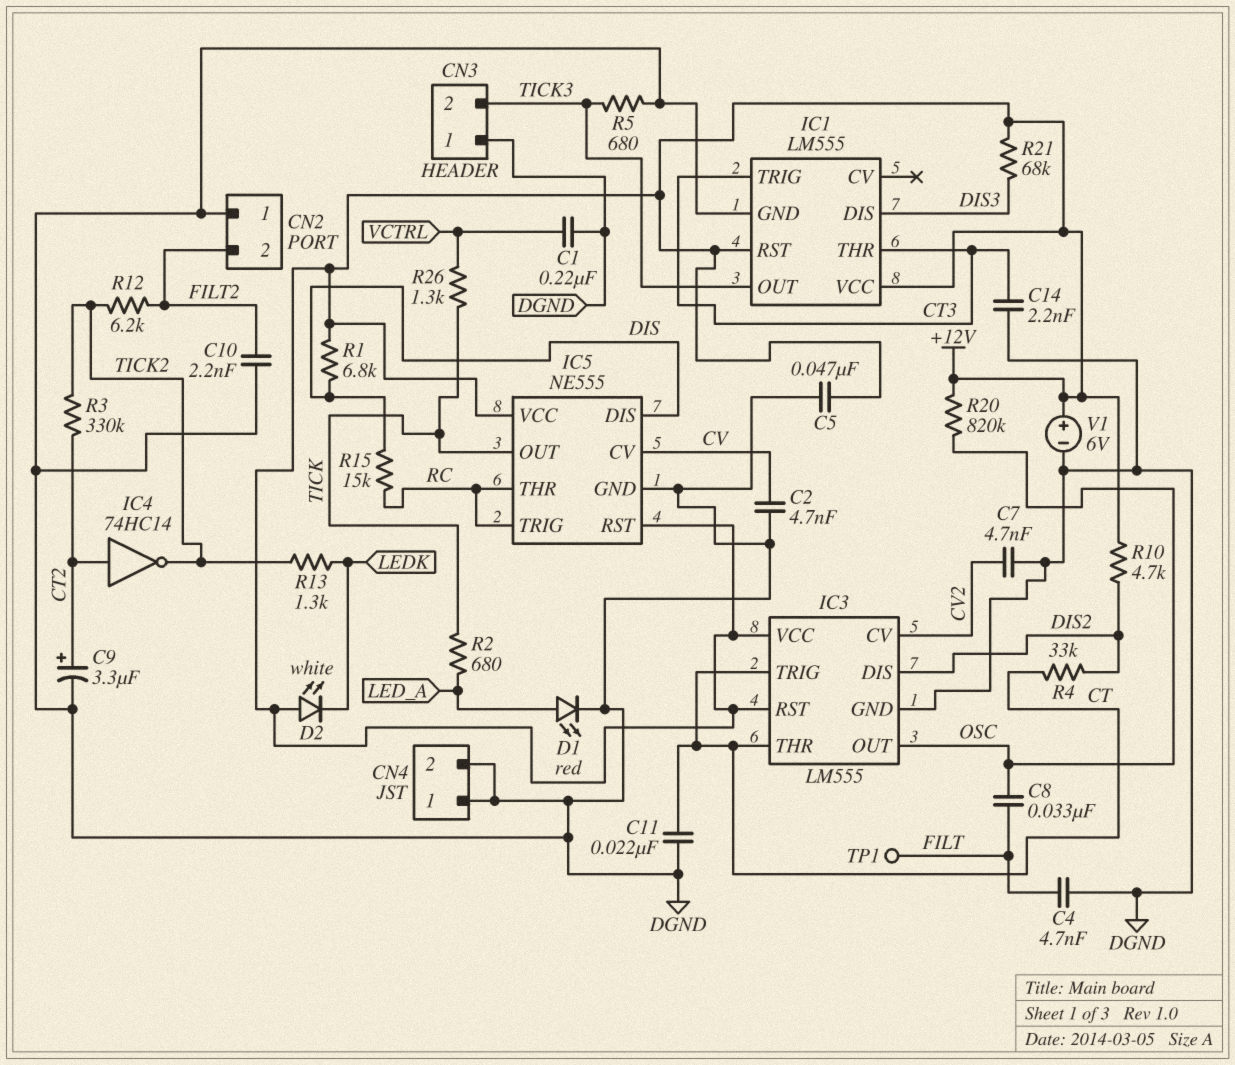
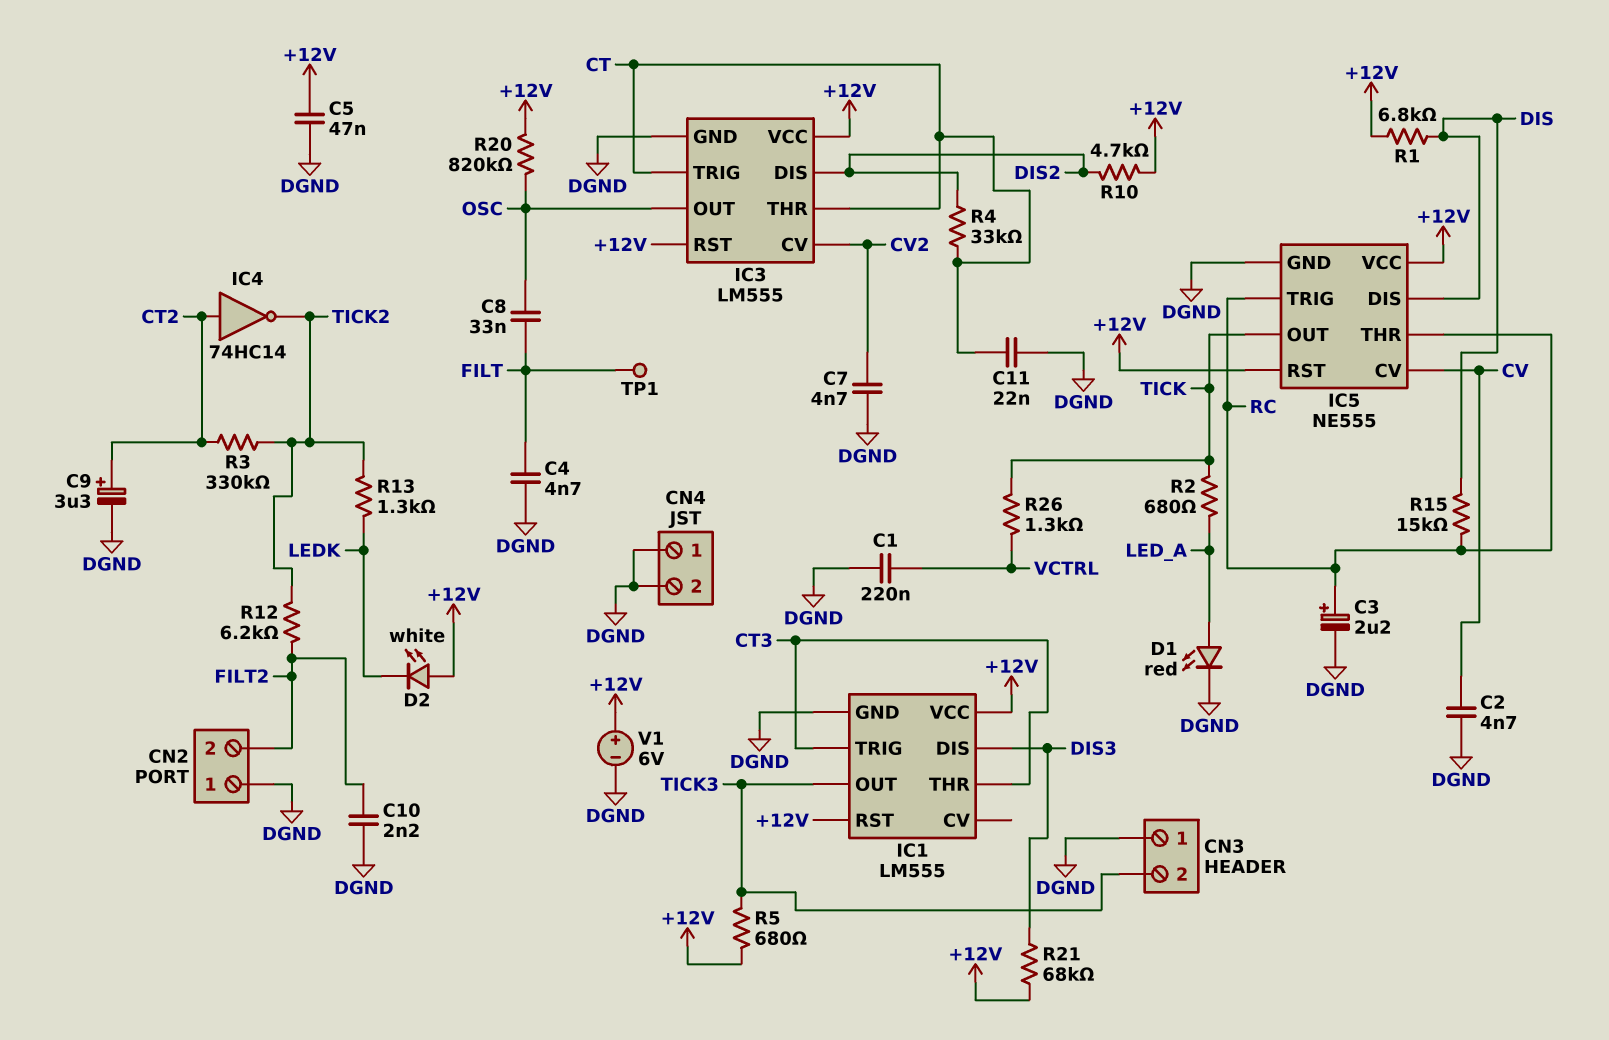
C3: none -> 2.2uF (plus RC, minus DGND)
C14: 2.2nF (CT3, DGND) -> none
R5: 680 (DGND, TICK3) -> 680 (+12V, TICK3)

